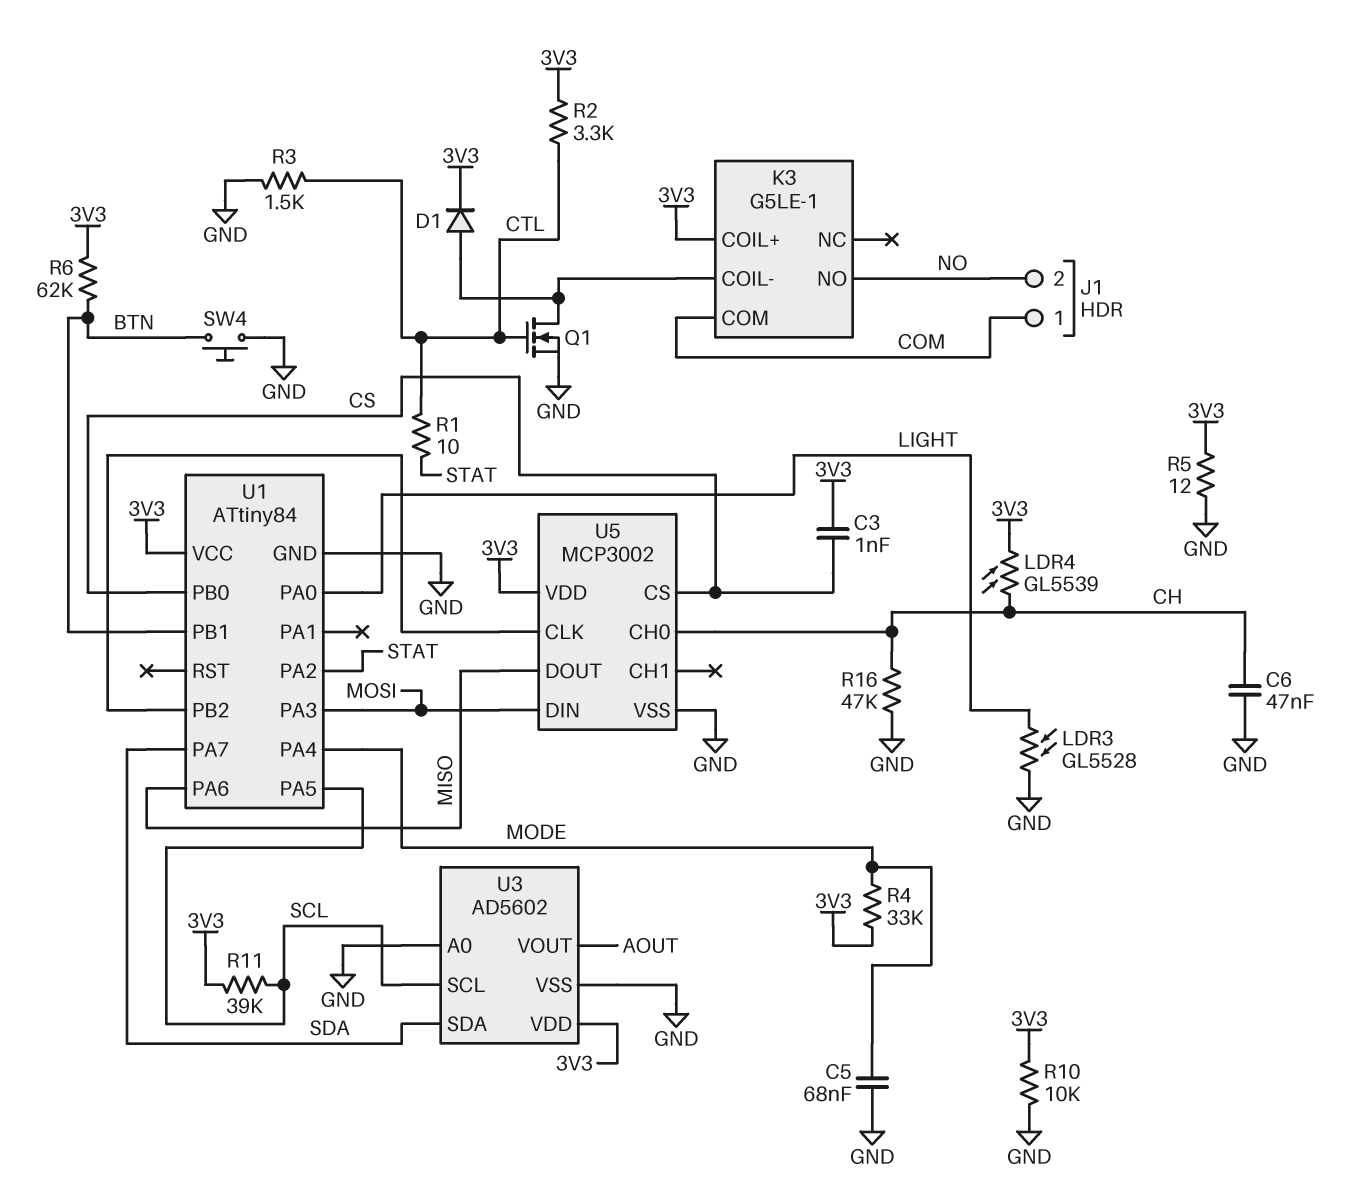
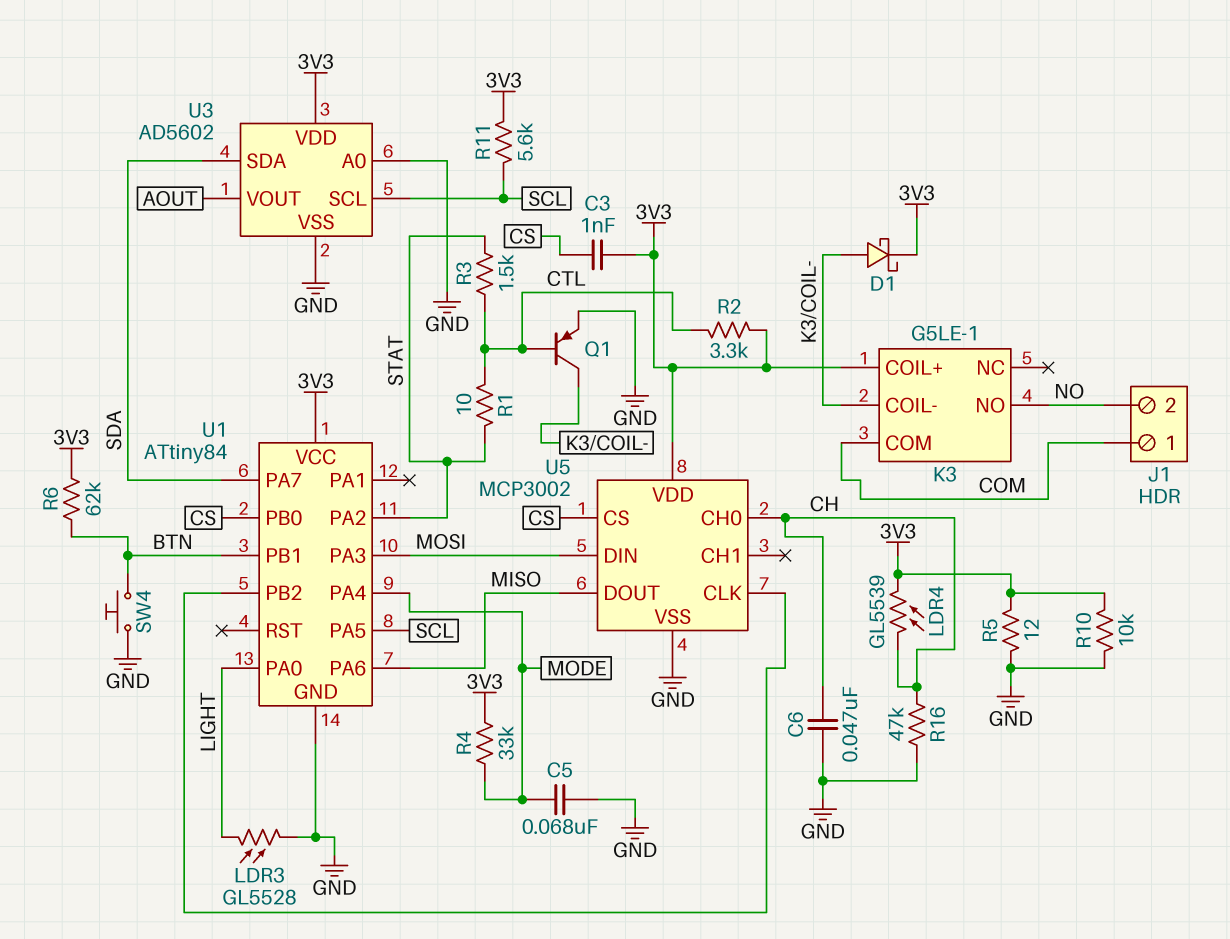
D1: diode (A K3/COIL-, K 3V3) -> schottky (A K3/COIL-, K 3V3)
Q1: NMOS (G CTL, D K3/COIL-, S GND) -> PNP (B CTL, C K3/COIL-, E GND)
R3: 1.5k (CTL, GND) -> 1.5k (CTL, STAT)
R11: 39k (3V3, SCL) -> 5.6k (3V3, SCL)

